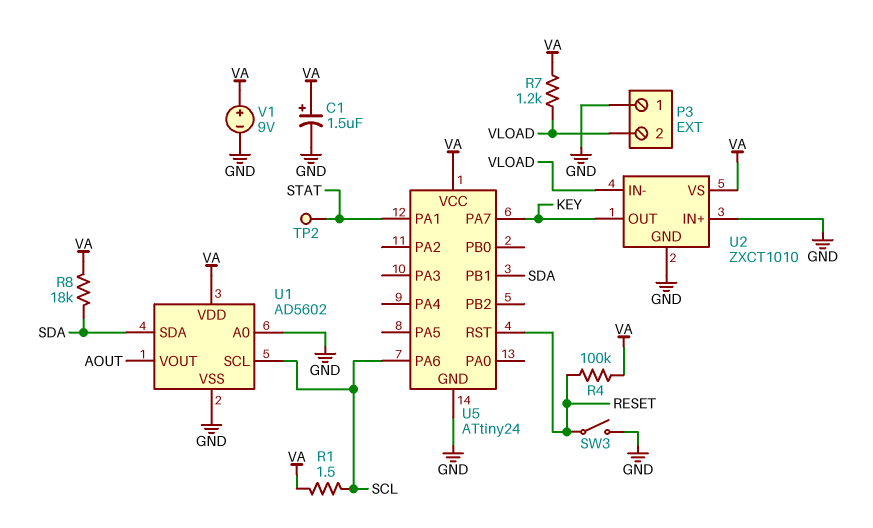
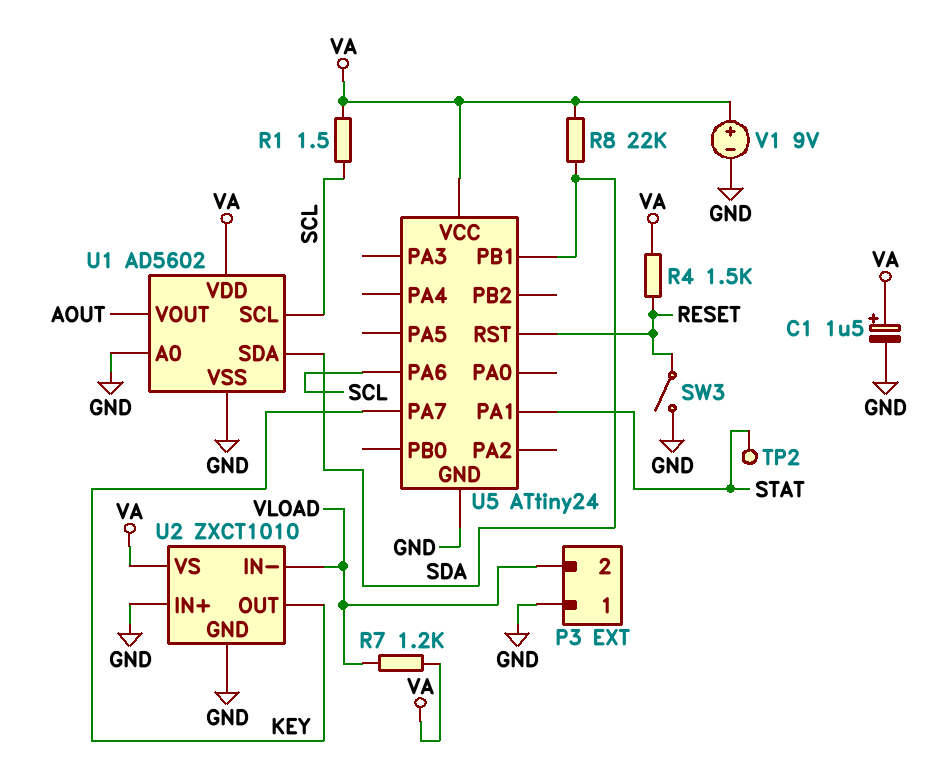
R4: 100k (RESET, VA) -> 1.5k (RESET, VA)
R8: 18k (SDA, VA) -> 22k (SDA, VA)

